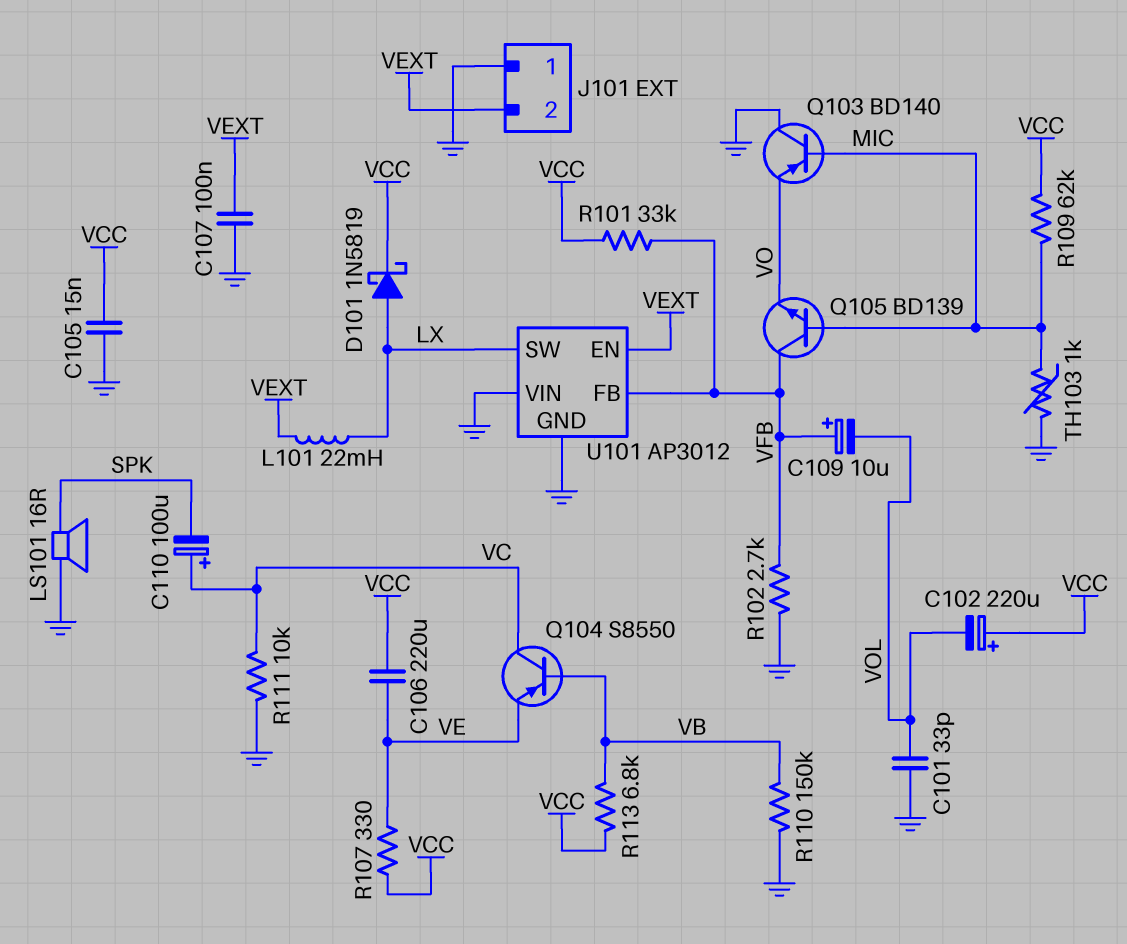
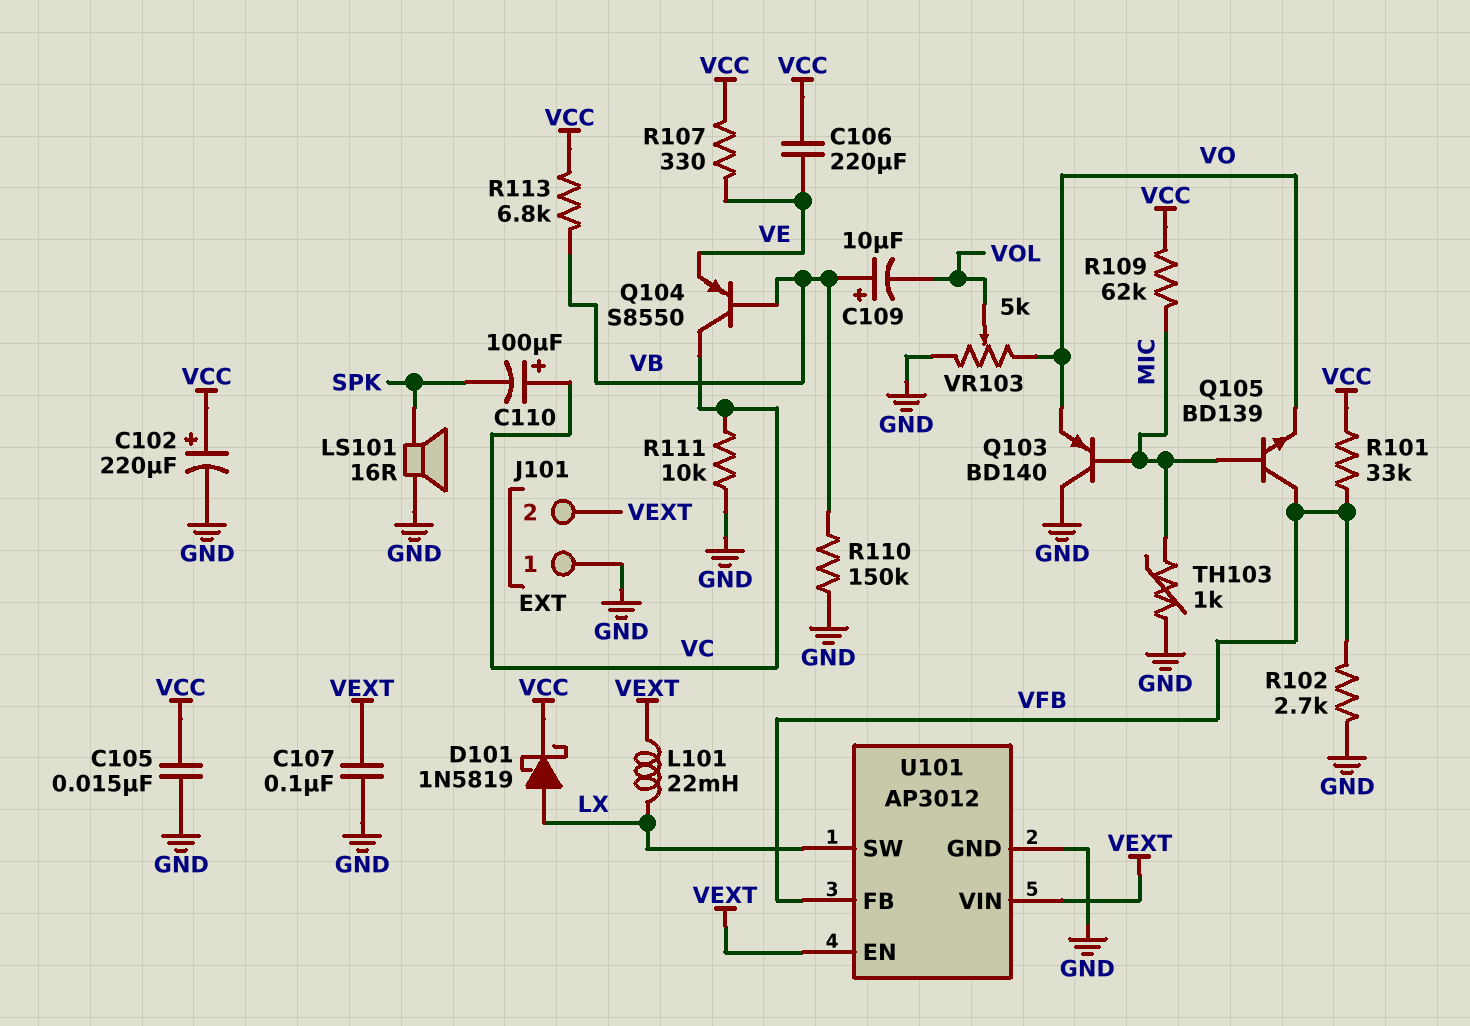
C101: 33pF (GND, VOL) -> none
C102: 220uF (plus VCC, minus VOL) -> 220uF (plus VCC, minus GND)
C109: 10uF (plus VFB, minus VOL) -> 10uF (plus VB, minus VOL)
U101 pin VIN: GND -> VEXT
VR103: none -> 5k (GND, VO, wiper VOL)

